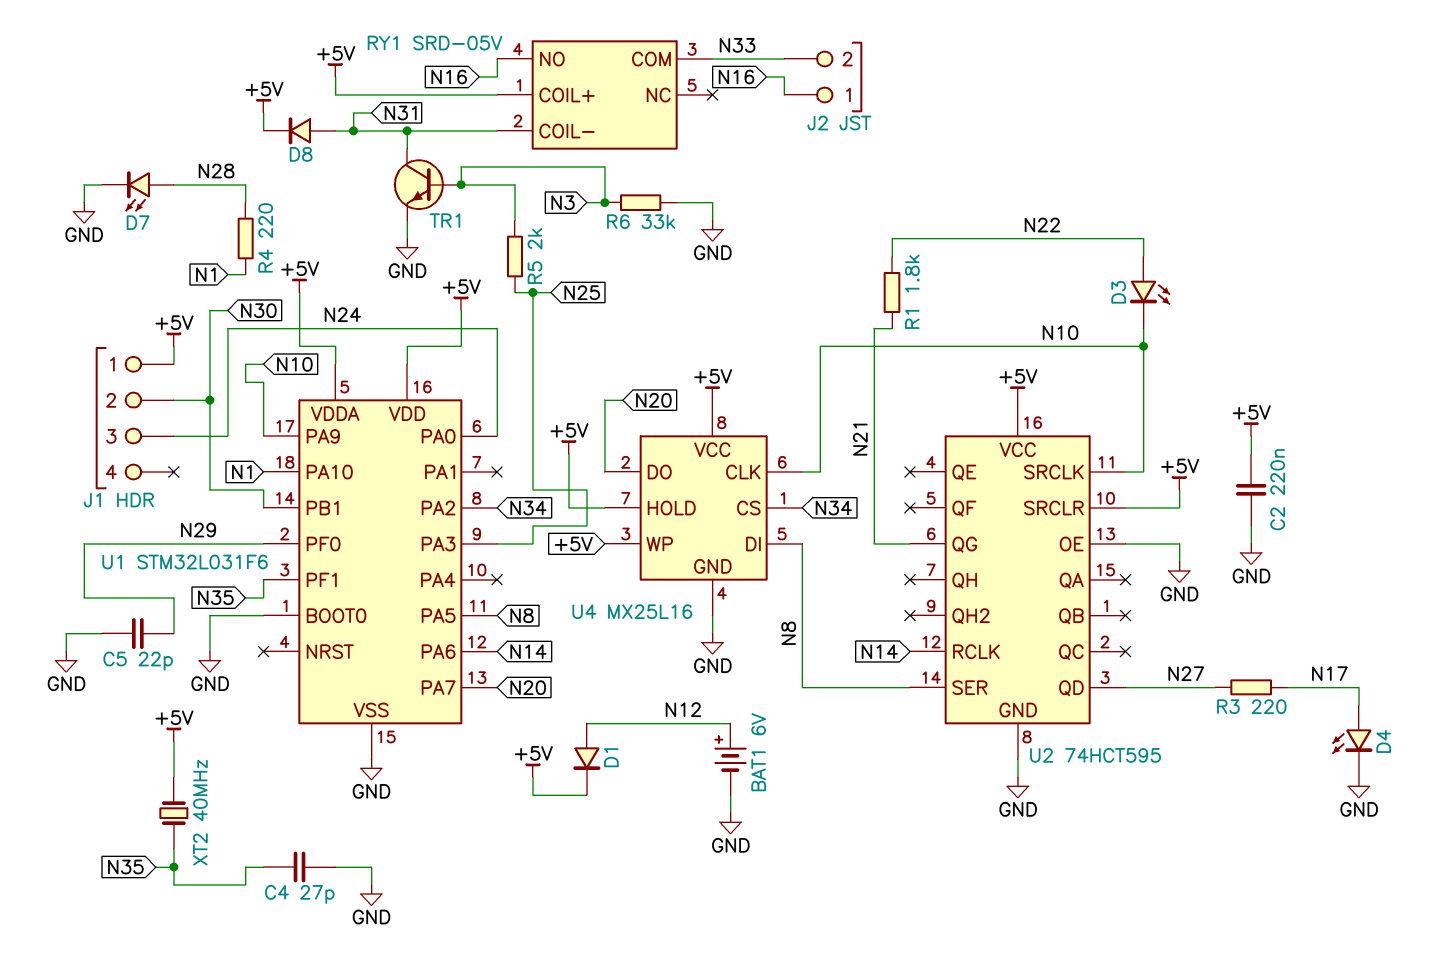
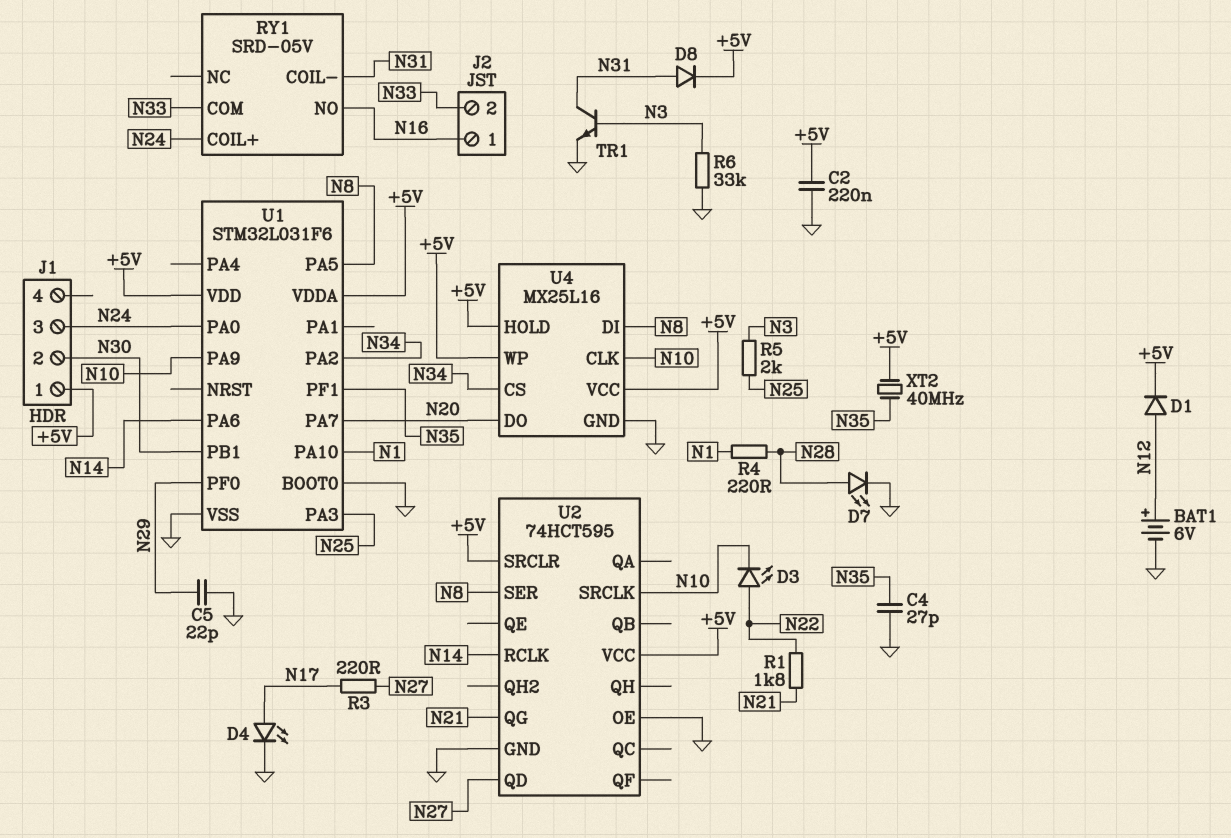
RY1 pin COIL+: +5V -> N24

